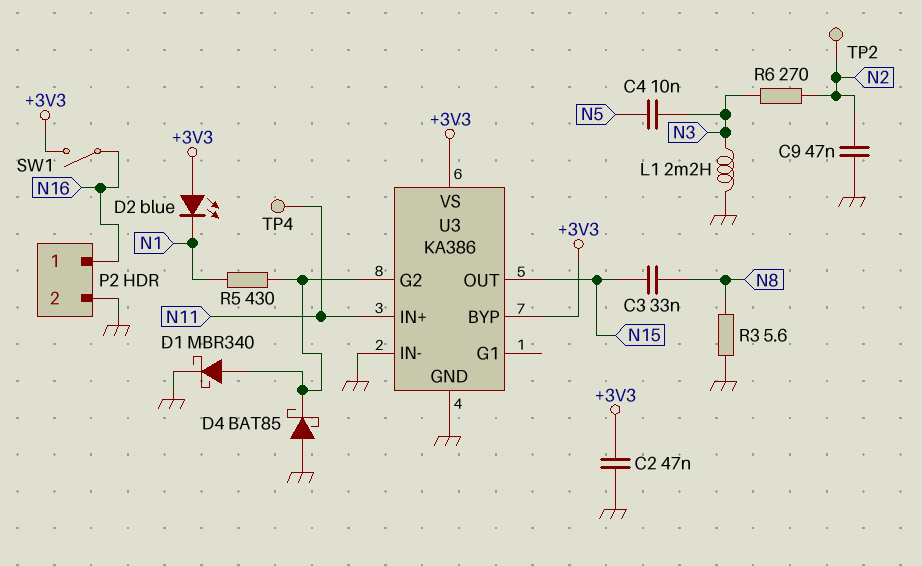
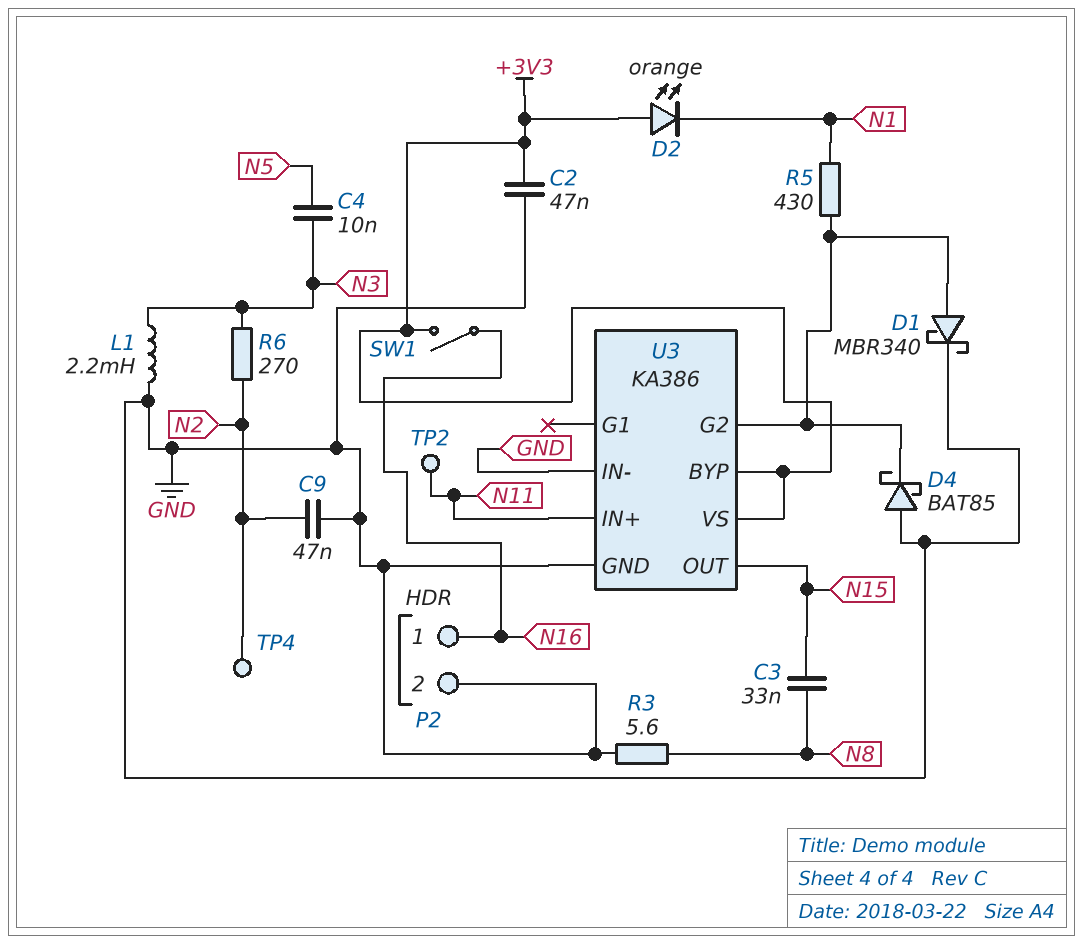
D2: LED blue (A +3V3, K N1) -> LED orange (A +3V3, K N1)
TP2: test point (N2) -> test point (N11)
TP4: test point (N11) -> test point (N2)

